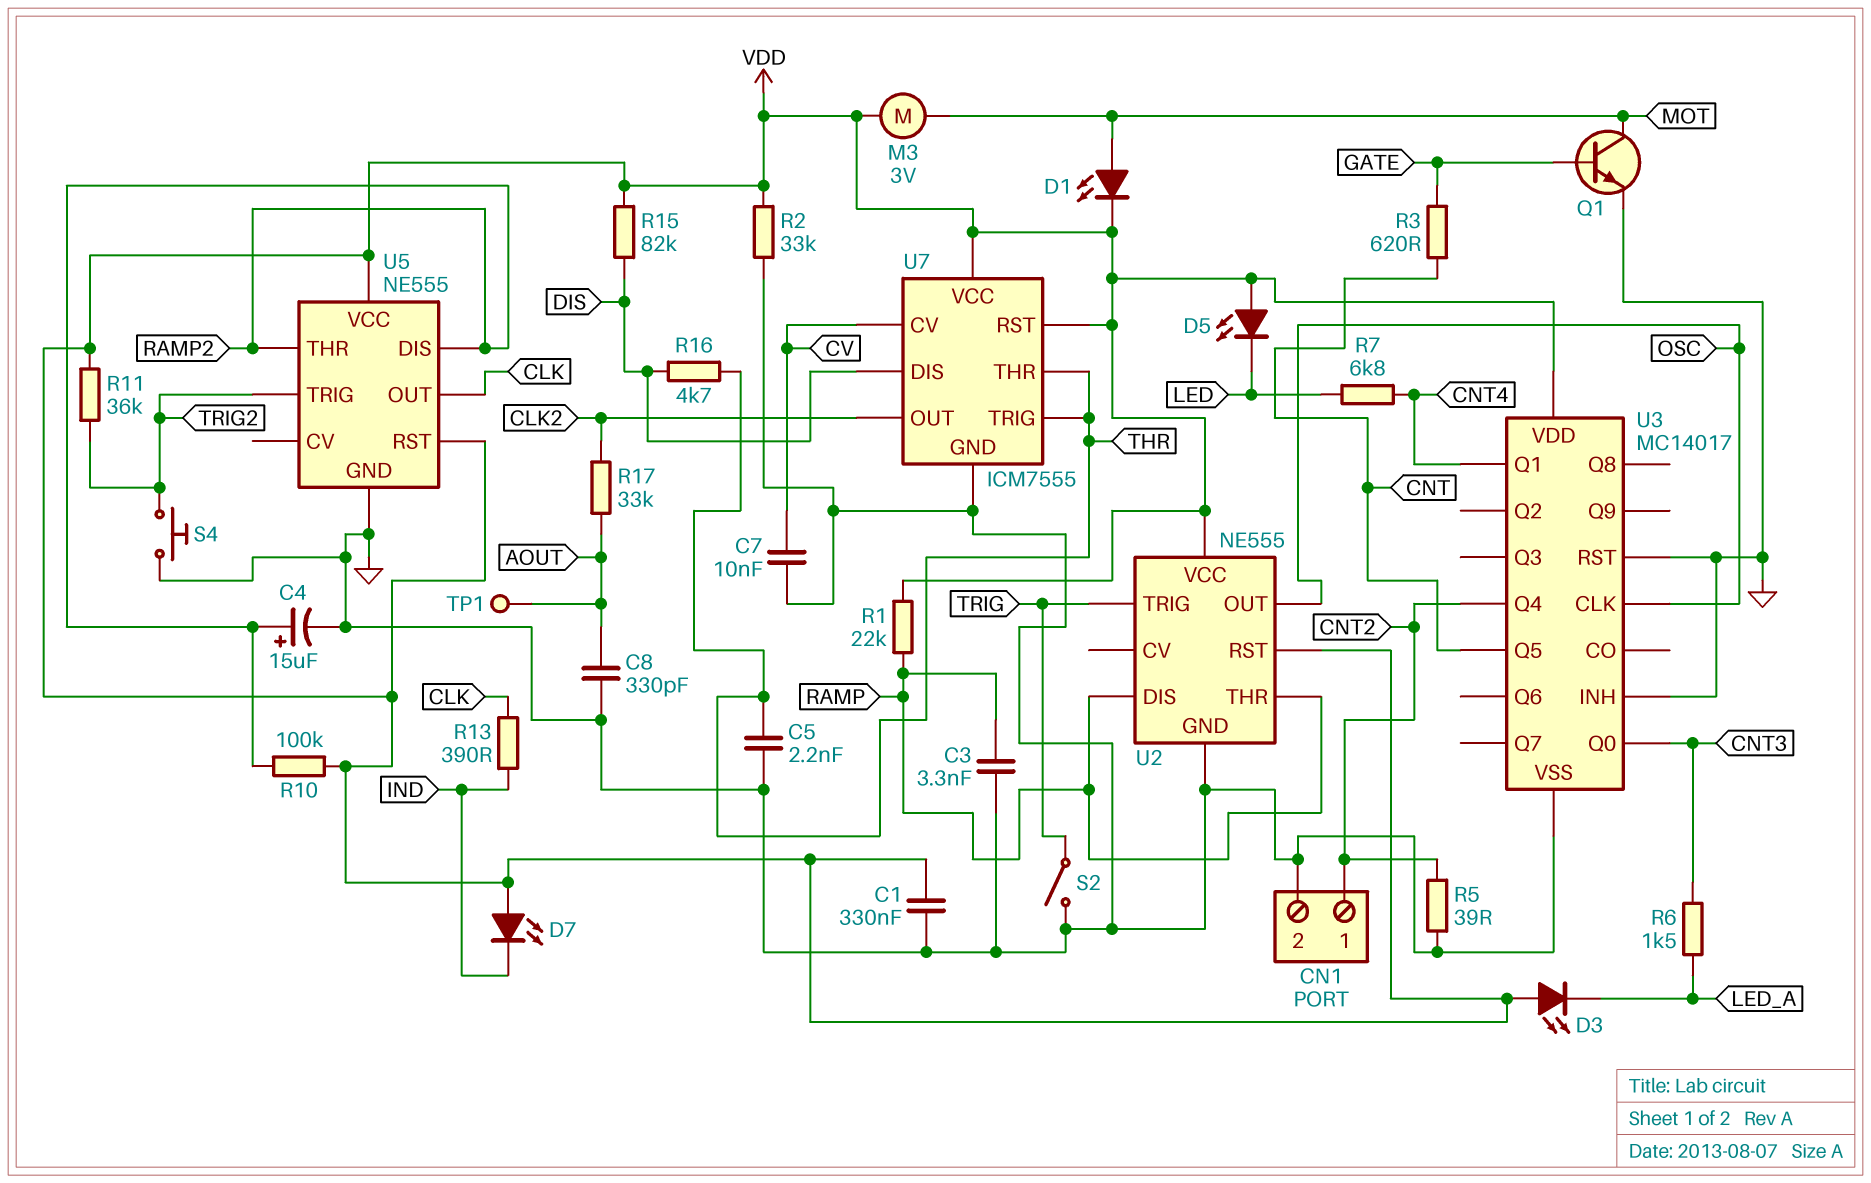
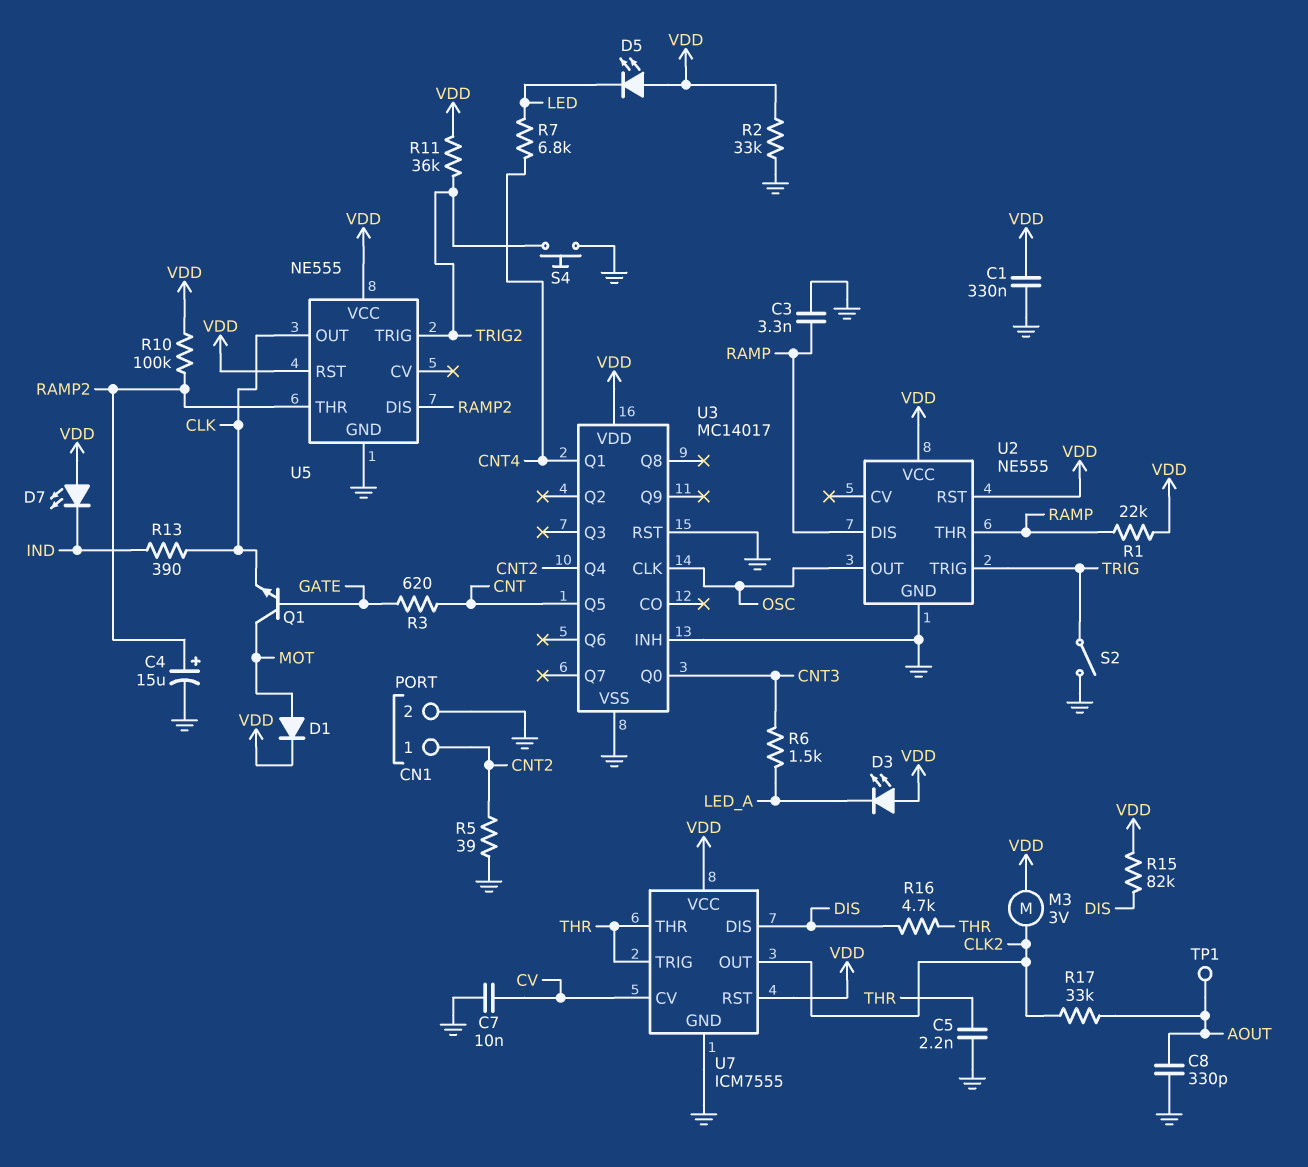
D1: LED (A MOT, K VDD) -> diode (A MOT, K VDD)
M3: motor 3V (MOT, VDD) -> motor 3V (CLK2, VDD)
Q1: NPN (B GATE, C MOT, E GND) -> NPN (B GATE, C MOT, E CLK)

